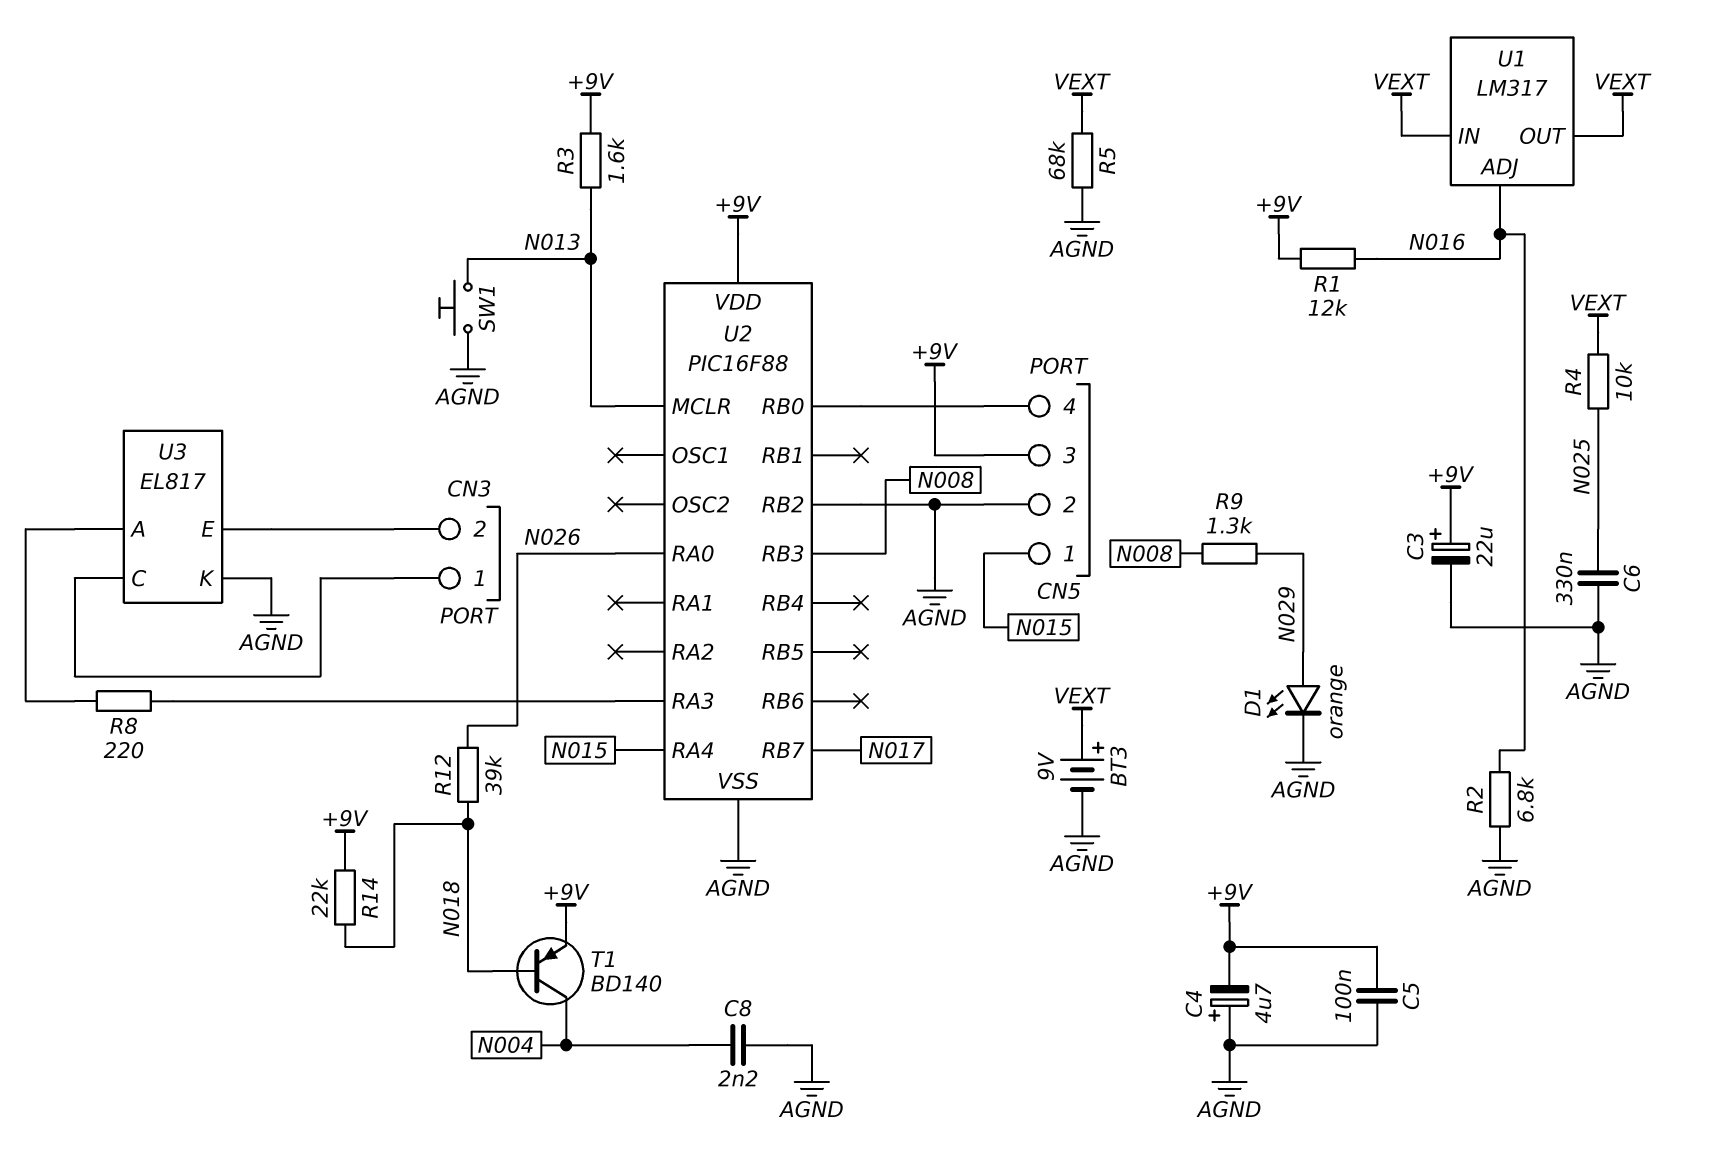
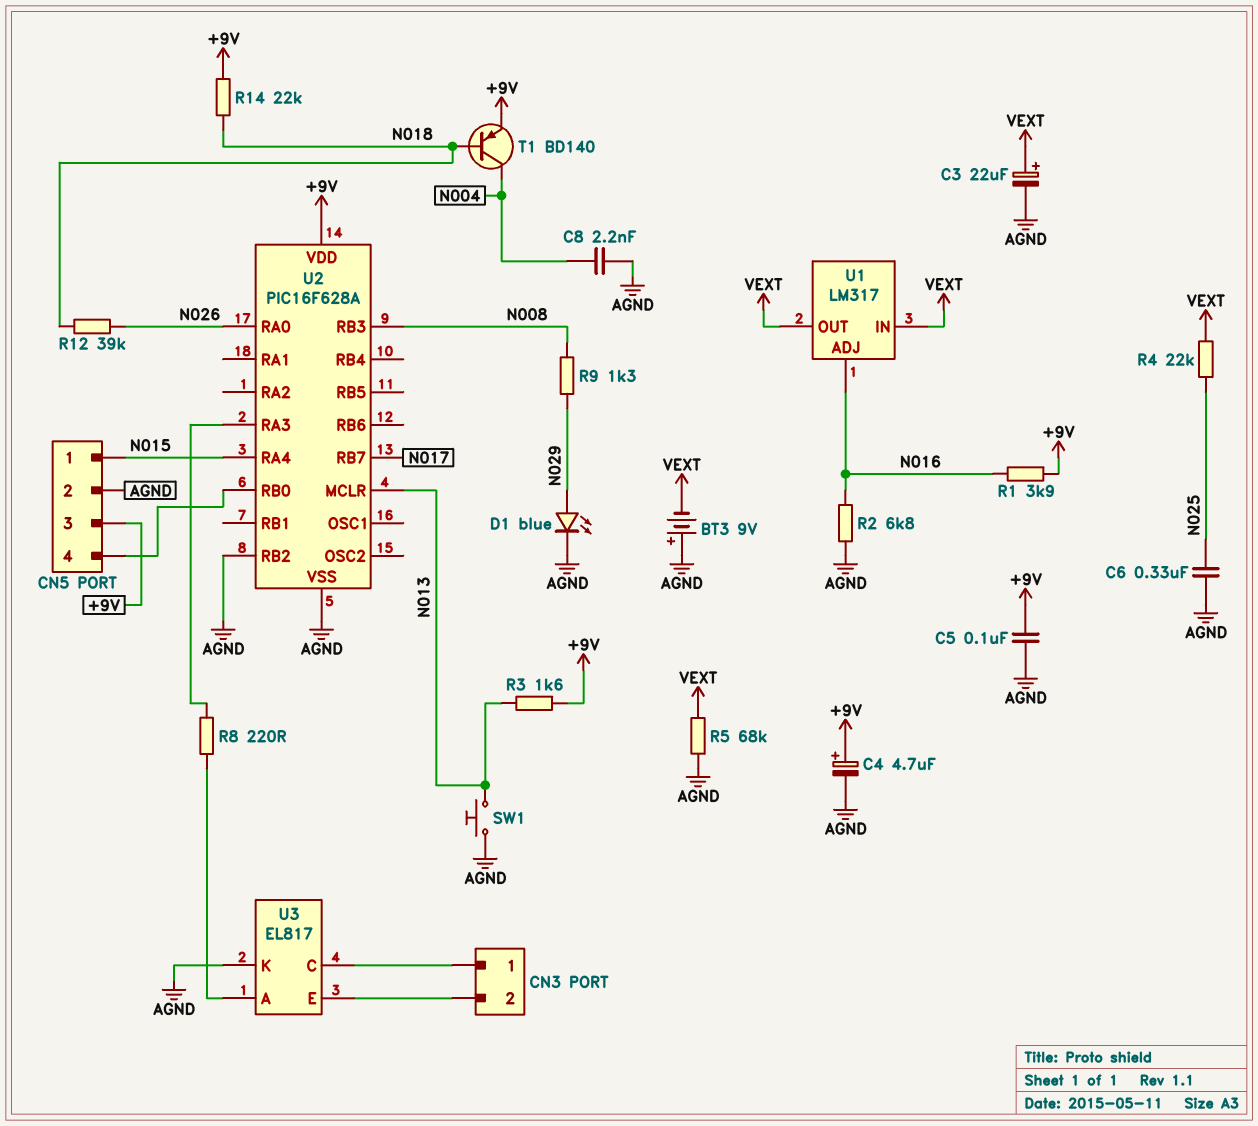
BT3: 9V (plus VEXT, minus AGND) -> 9V (plus AGND, minus VEXT)
C3: 22uF (plus +9V, minus AGND) -> 22uF (plus VEXT, minus AGND)
C4: 4.7uF (plus AGND, minus +9V) -> 4.7uF (plus +9V, minus AGND)
D1: LED orange (A N029, K AGND) -> LED blue (A N029, K AGND)
R1: 12k (+9V, N016) -> 3.9k (+9V, N016)
R4: 10k (N025, VEXT) -> 22k (N025, VEXT)
U2: PIC16F88 -> PIC16F628A

